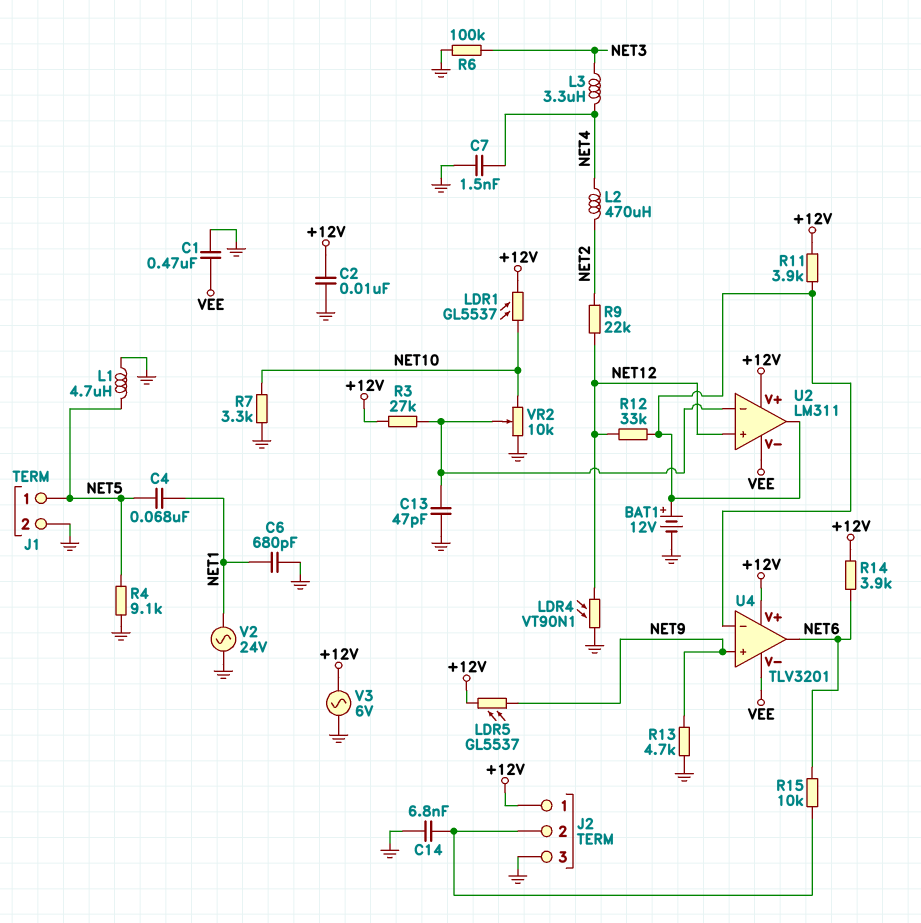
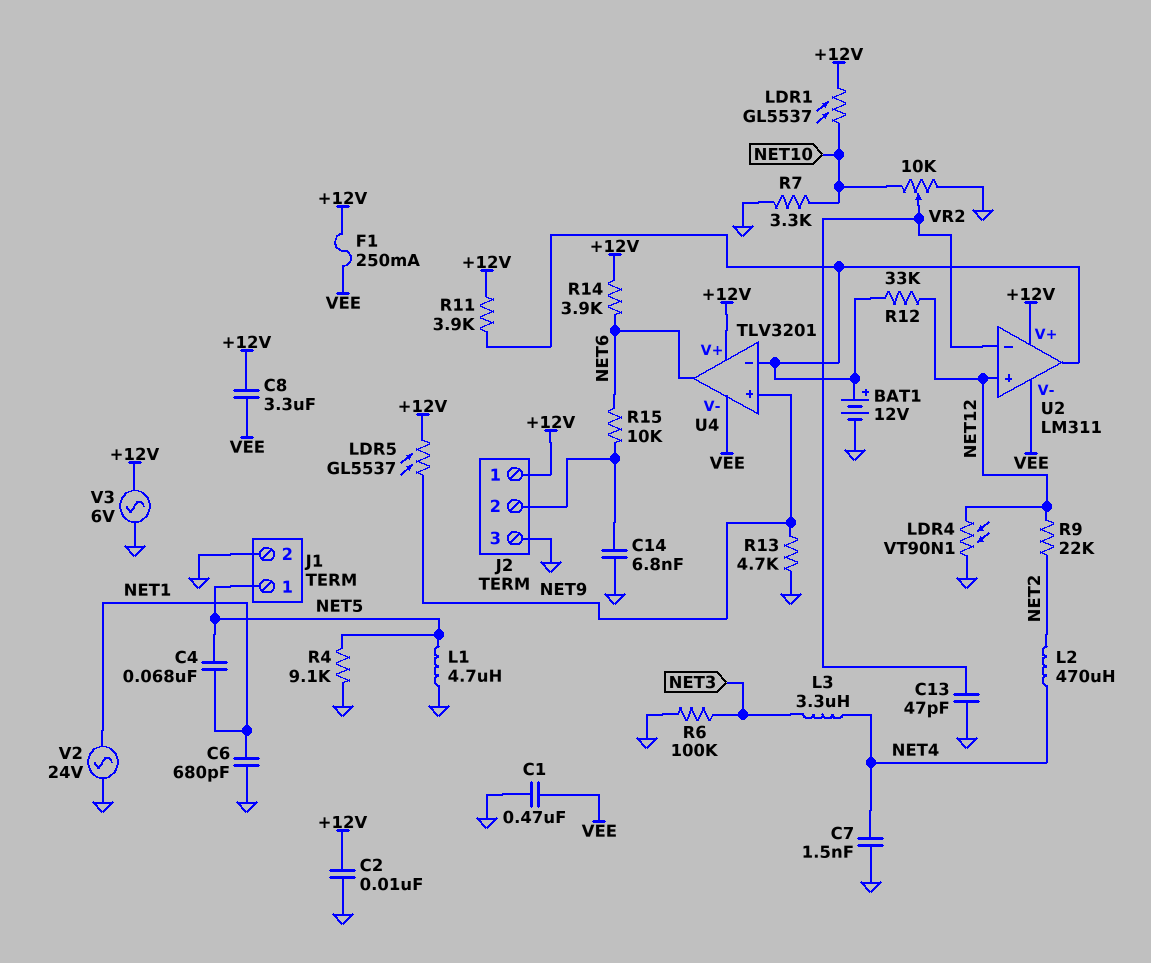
C8: none -> 3.3uF (+12V, VEE)
F1: none -> 250mA (+12V, VEE)
R3: 27k (+12V, U2/in-) -> none

